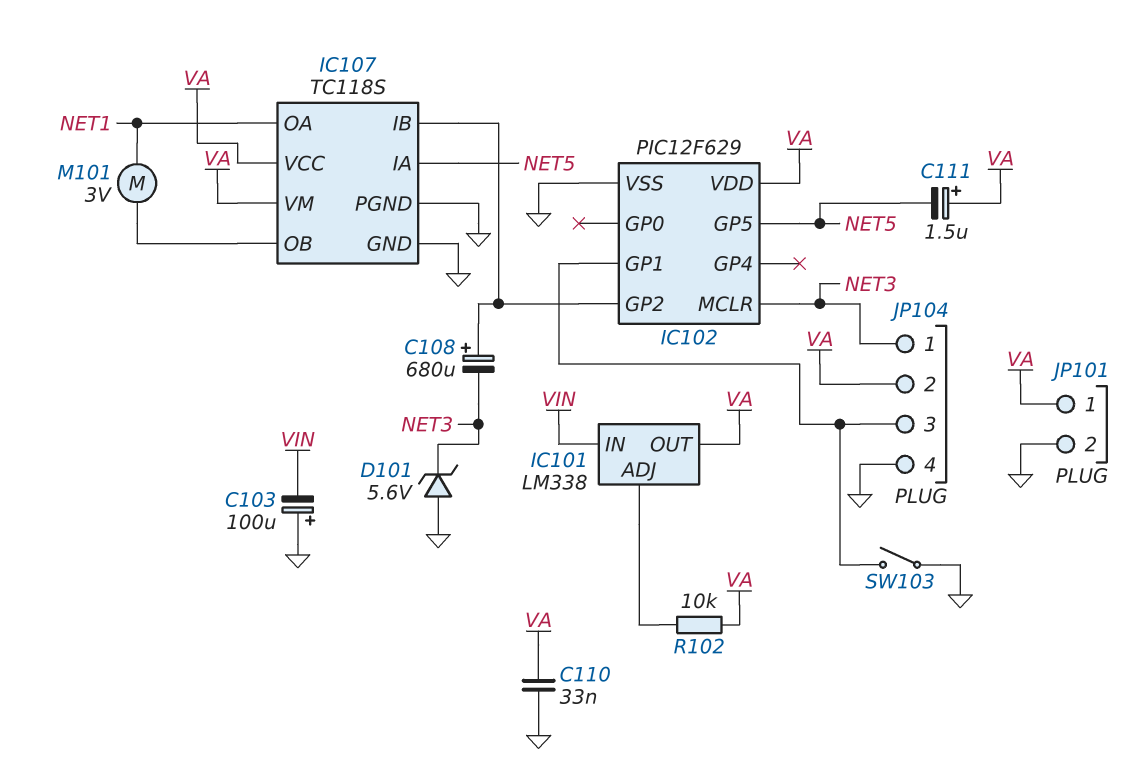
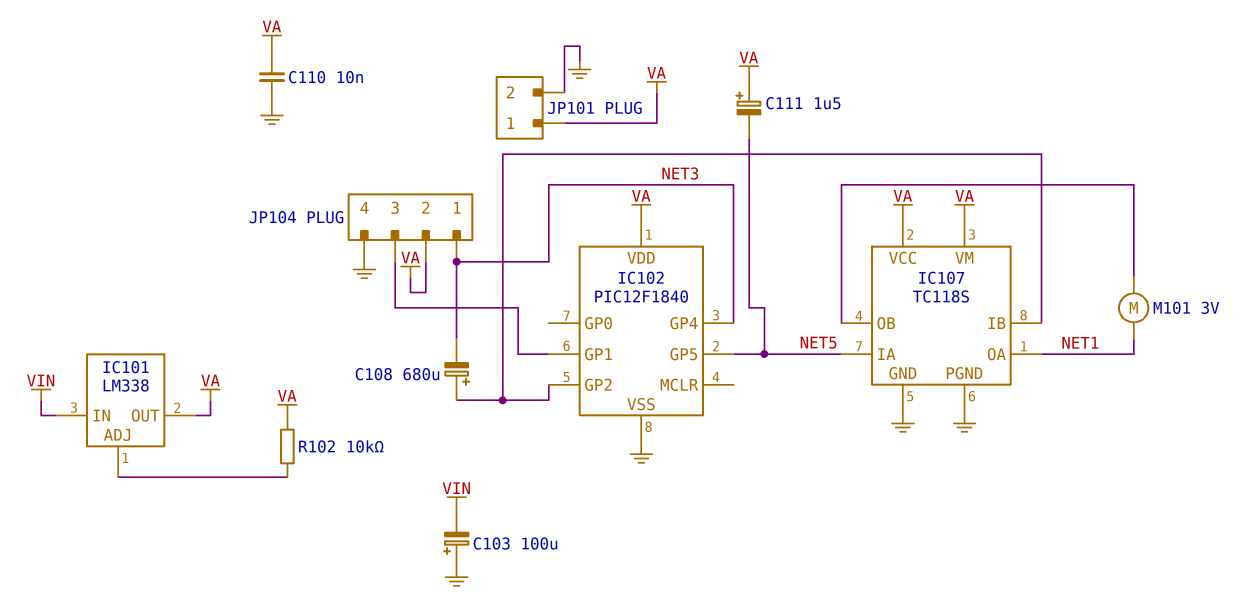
C110: 33nF (GND, VA) -> 10nF (GND, VA)
D101: zener 5.6V (A GND, K NET3) -> none
IC102: PIC12F629 -> PIC12F1840
IC102 pin GP4: none -> NET3
IC102 pin MCLR: NET3 -> none
SW103: switch (GND, IC102/GP1) -> none

